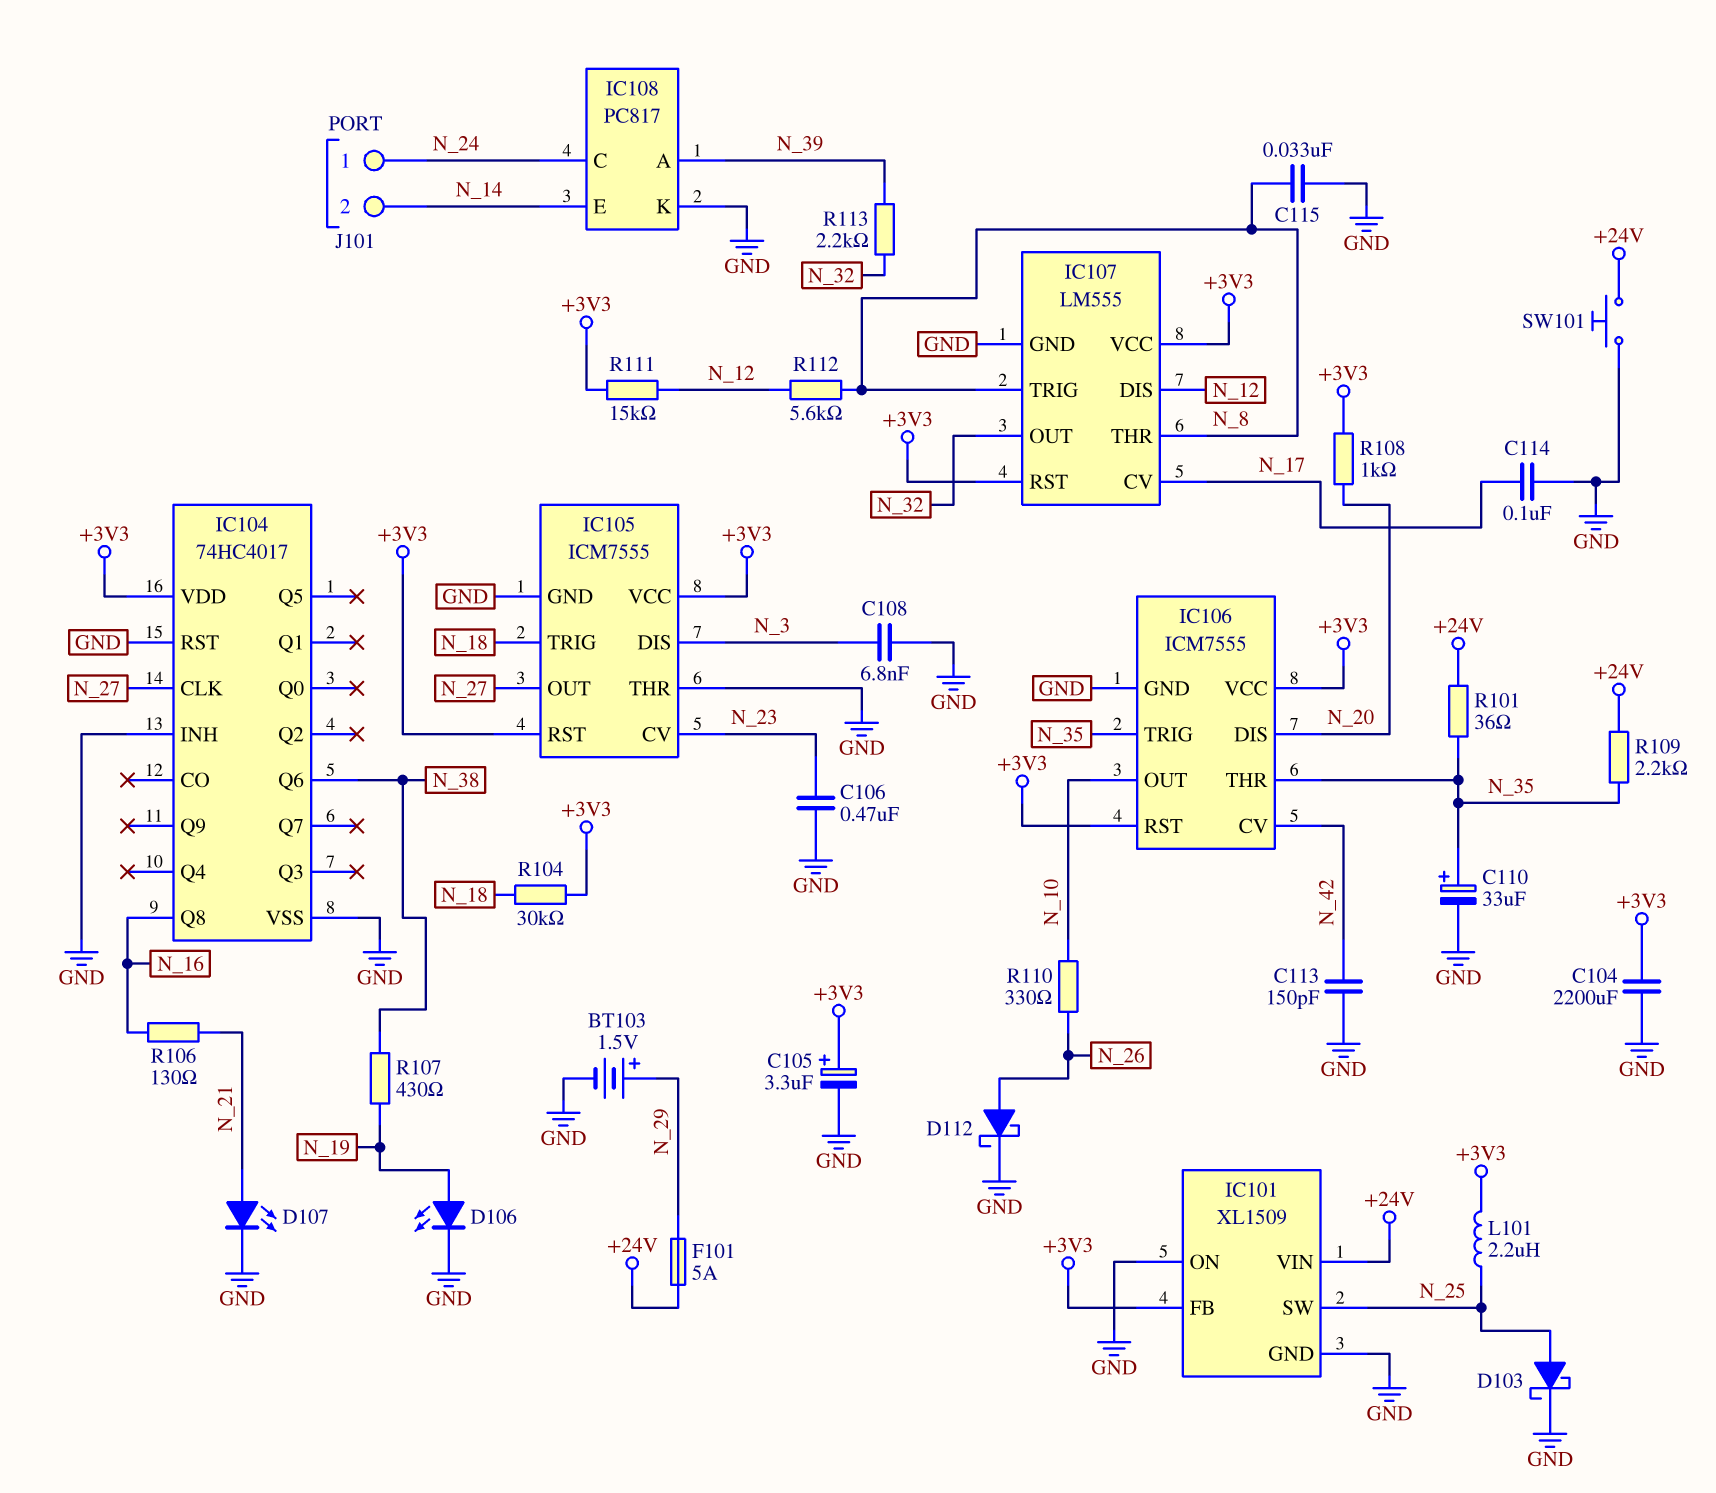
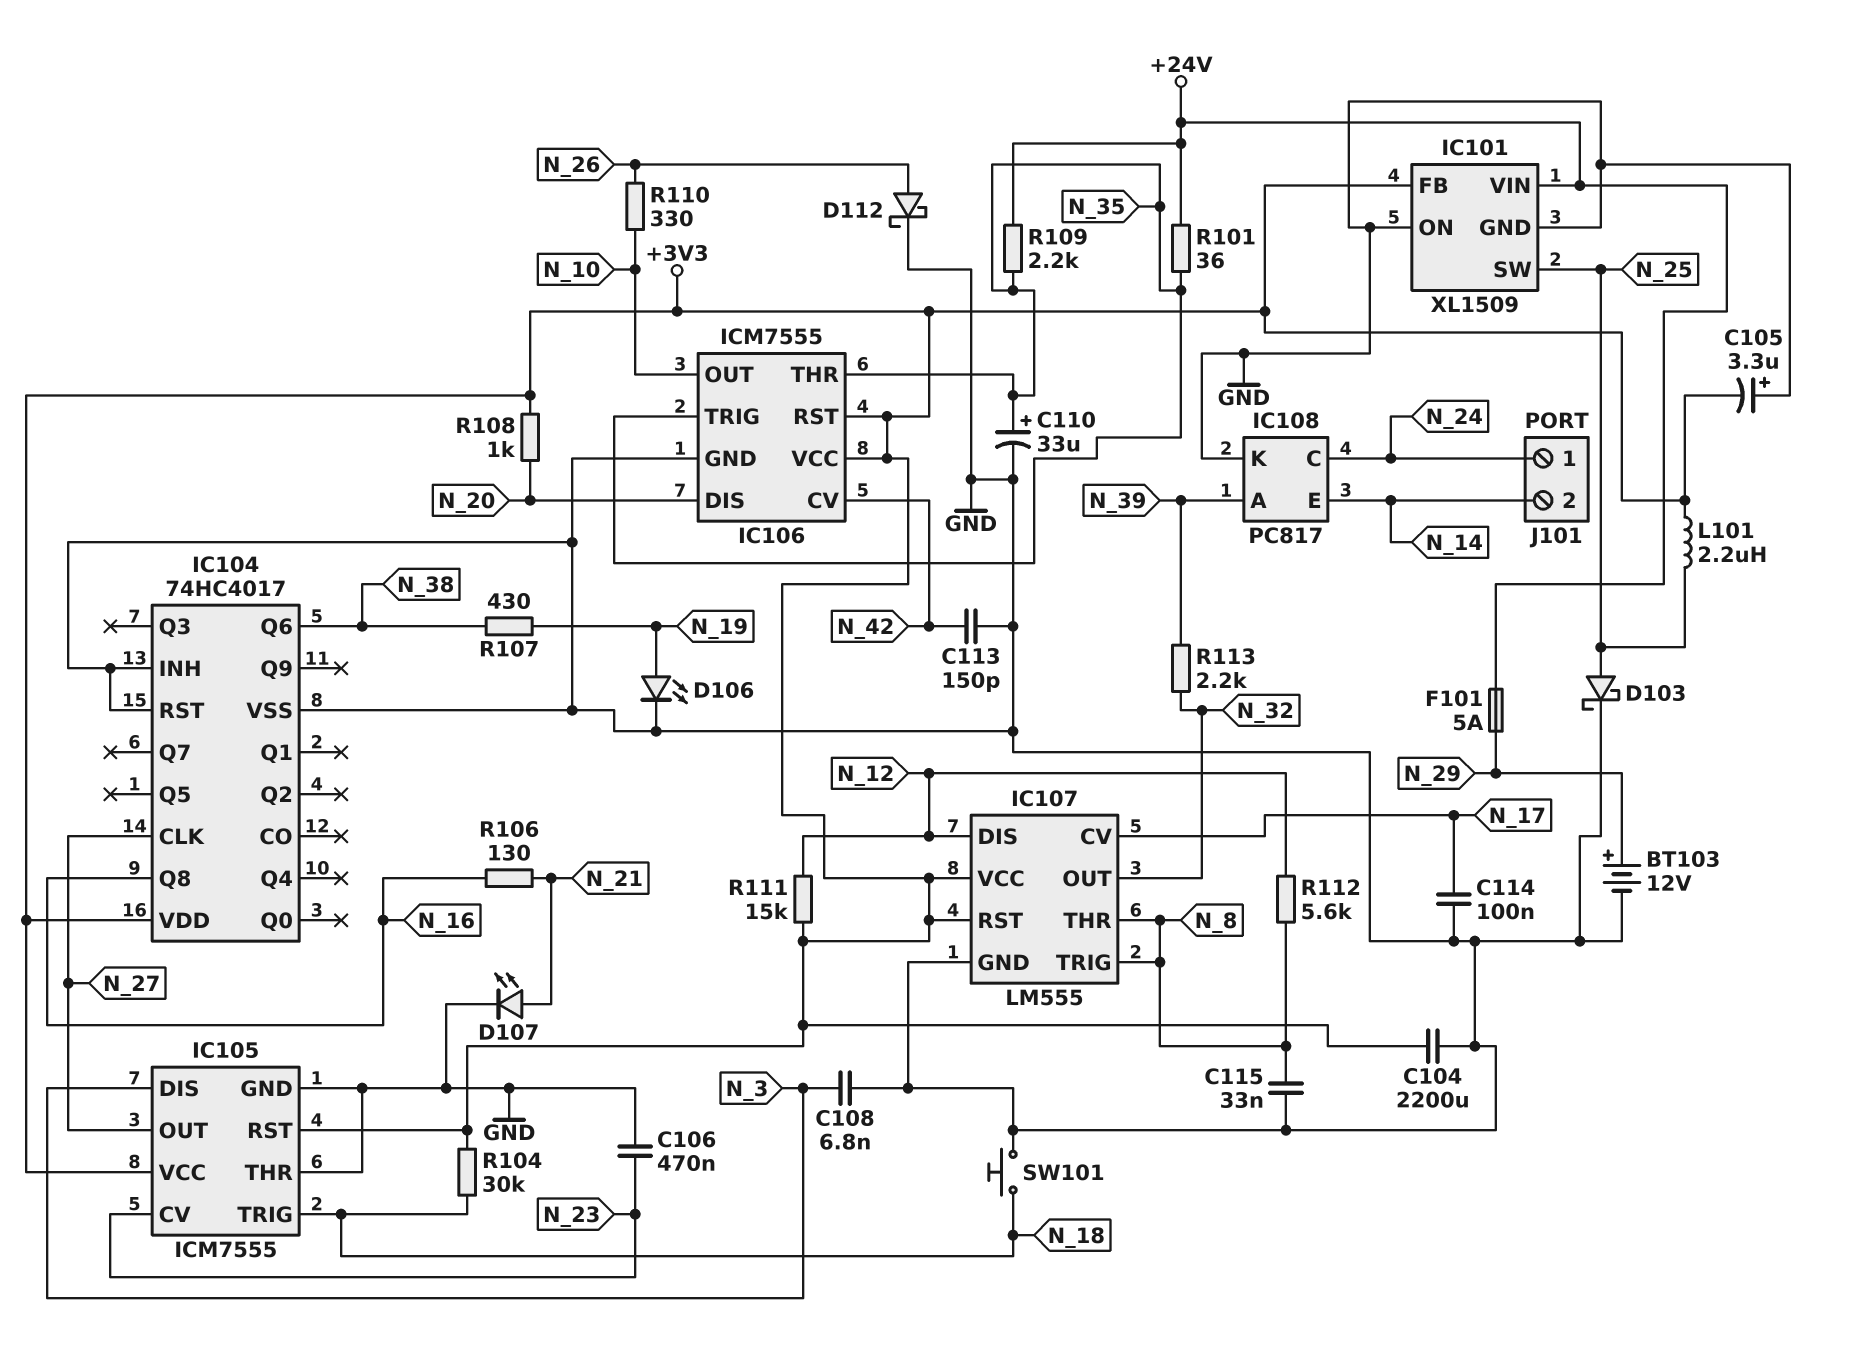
BT103: 1.5V (plus N_29, minus GND) -> 12V (plus N_29, minus GND)
C105: 3.3uF (plus +3V3, minus GND) -> 3.3uF (plus GND, minus +3V3)
SW101: button (+24V, GND) -> button (GND, N_18)

